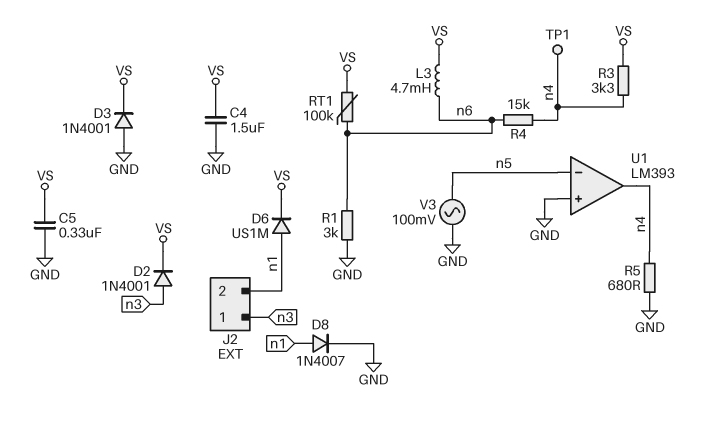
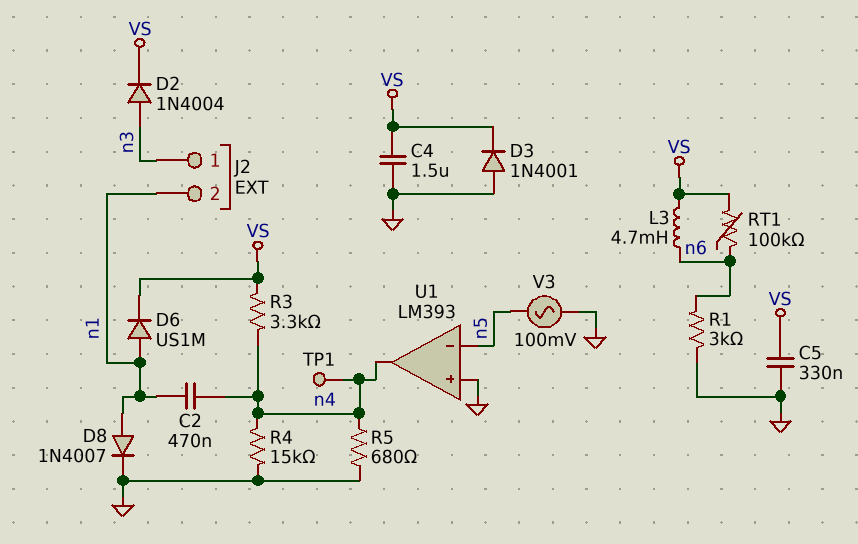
C2: none -> 470nF (n1, n4)
D2: diode 1N4001 (A n3, K VS) -> diode 1N4004 (A n3, K VS)
R4: 15k (n4, n6) -> 15k (GND, n4)

